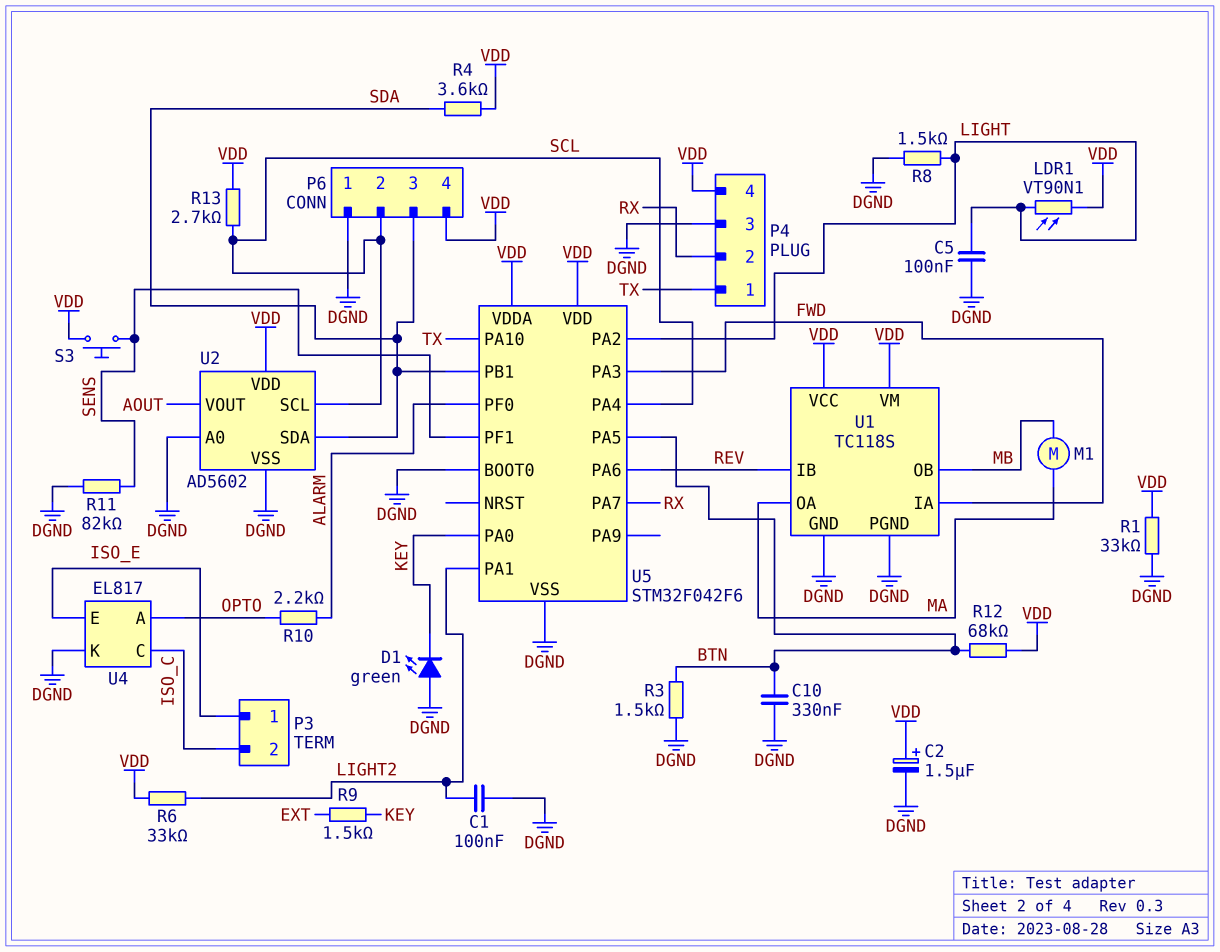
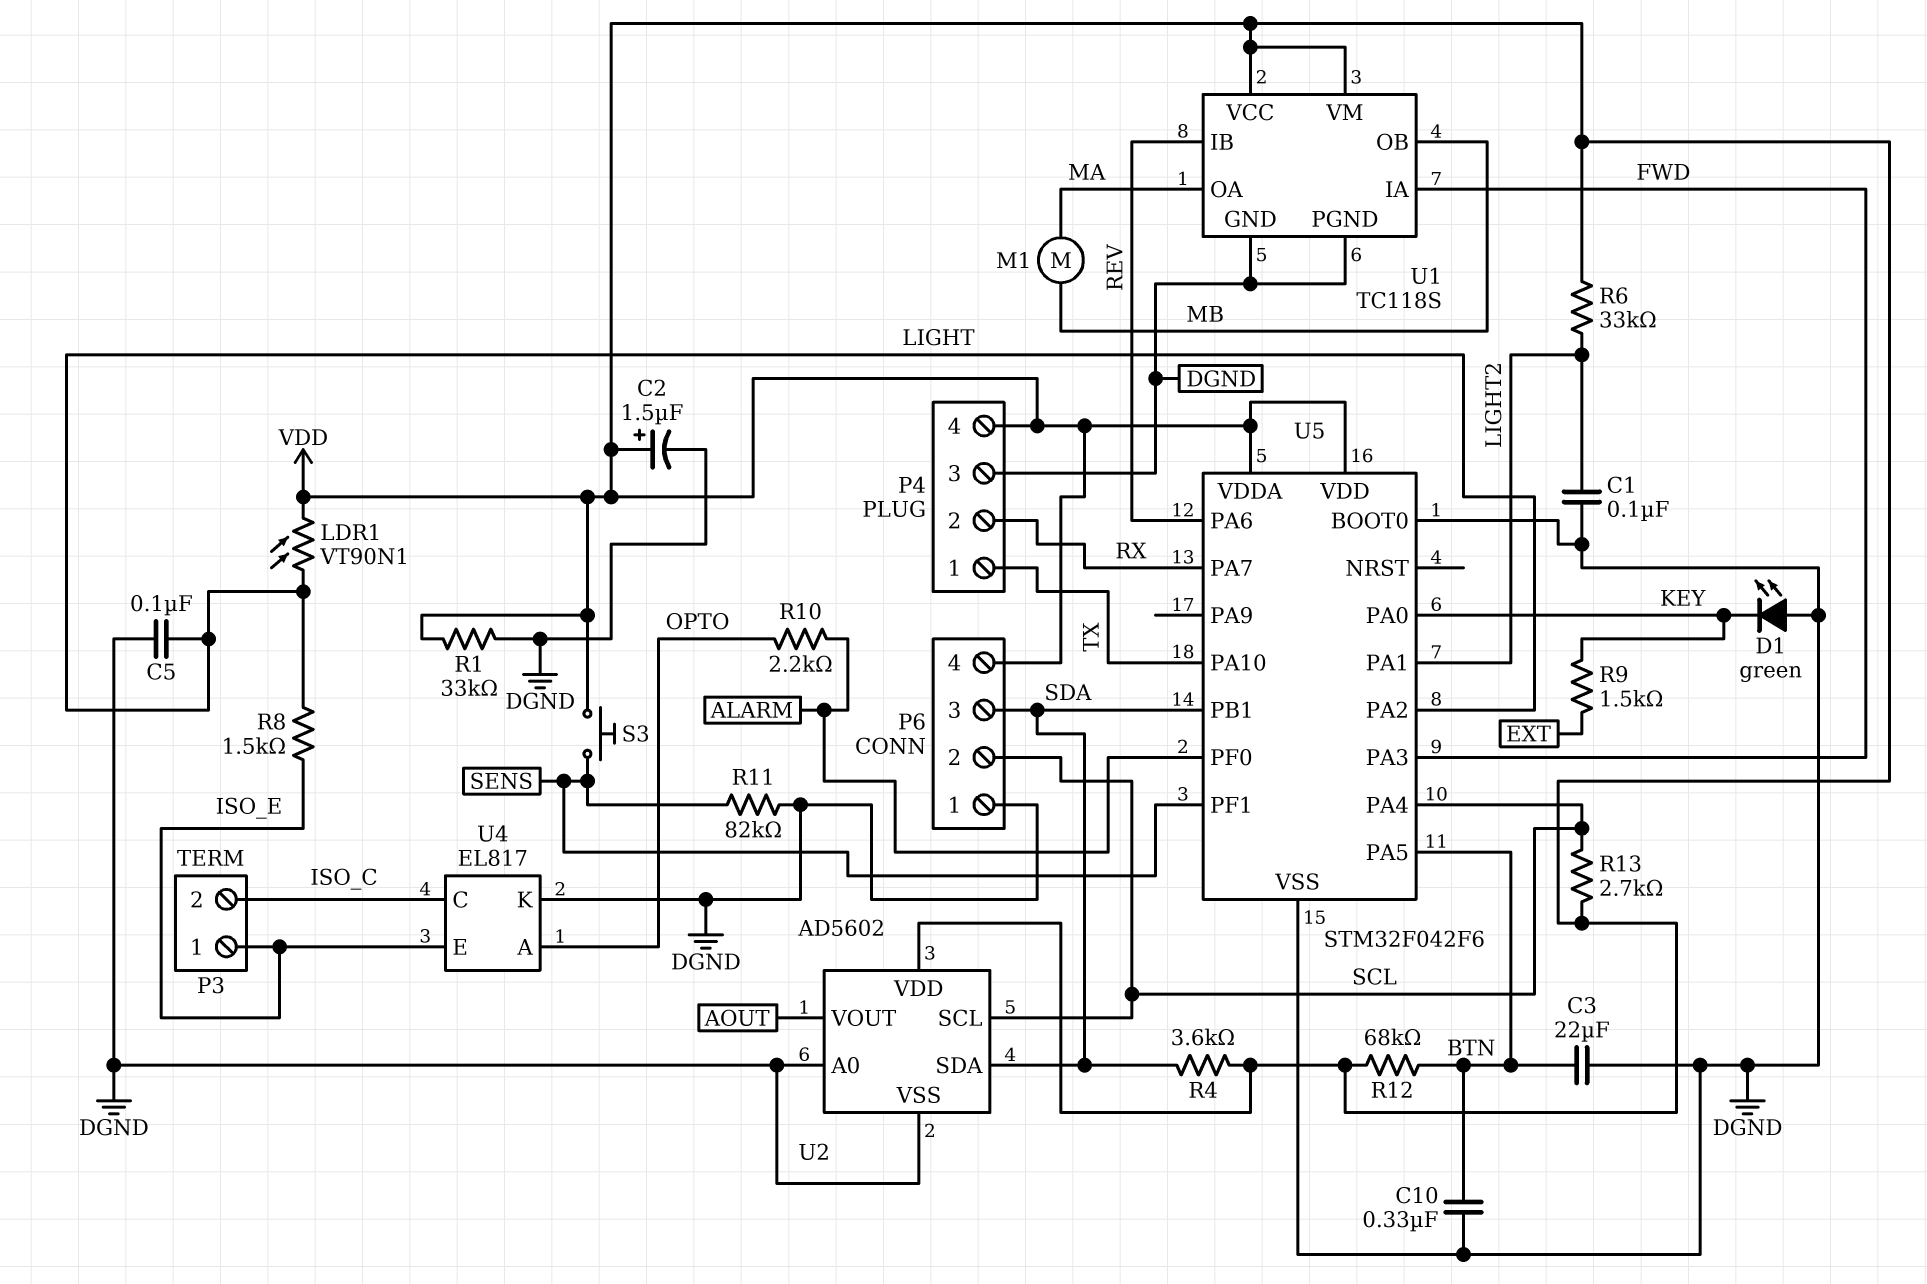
C3: none -> 22uF (BTN, DGND)
R3: 1.5k (BTN, DGND) -> none
R8: 1.5k (DGND, LIGHT) -> 1.5k (ISO_E, LIGHT)

